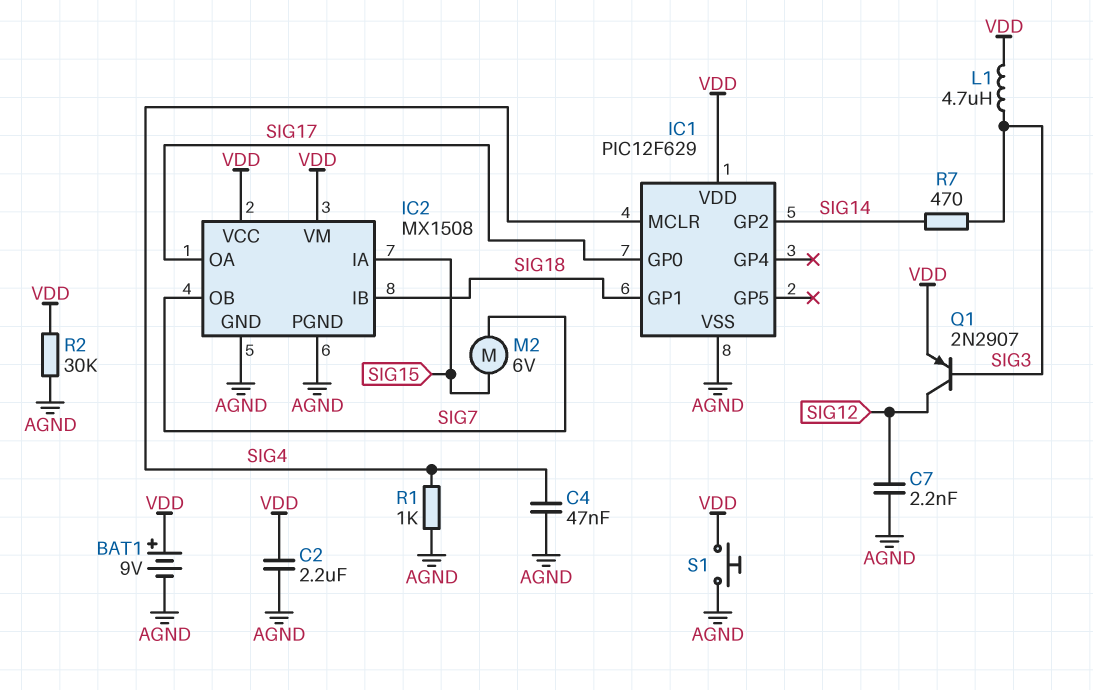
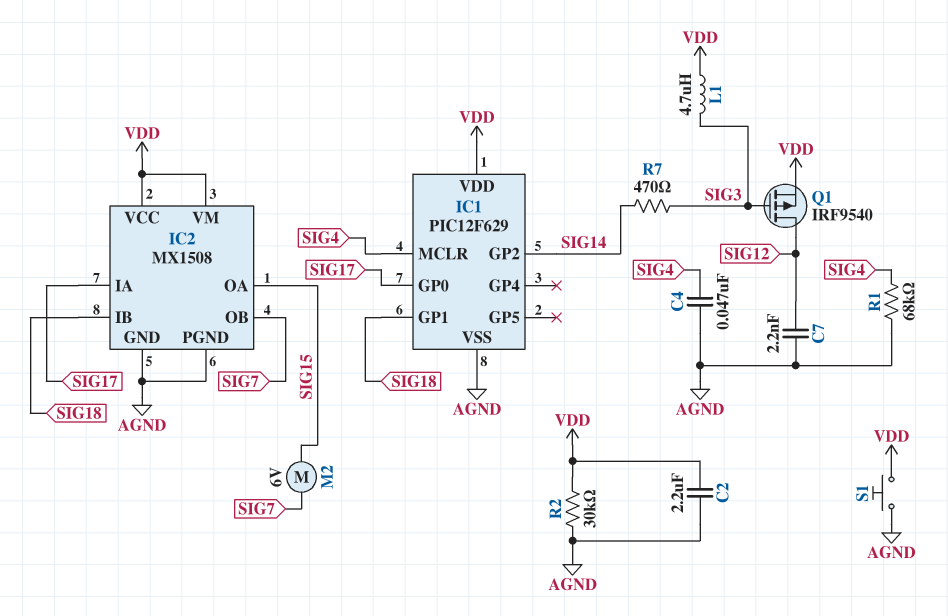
BAT1: 9V (plus VDD, minus AGND) -> none
IC2 pin IA: SIG15 -> SIG17
IC2 pin OA: SIG17 -> SIG15
Q1: PNP 2N2907 (B SIG3, C SIG12, E VDD) -> PMOS IRF9540 (G SIG3, D SIG12, S VDD)
R1: 1k (AGND, SIG4) -> 68k (AGND, SIG4)

